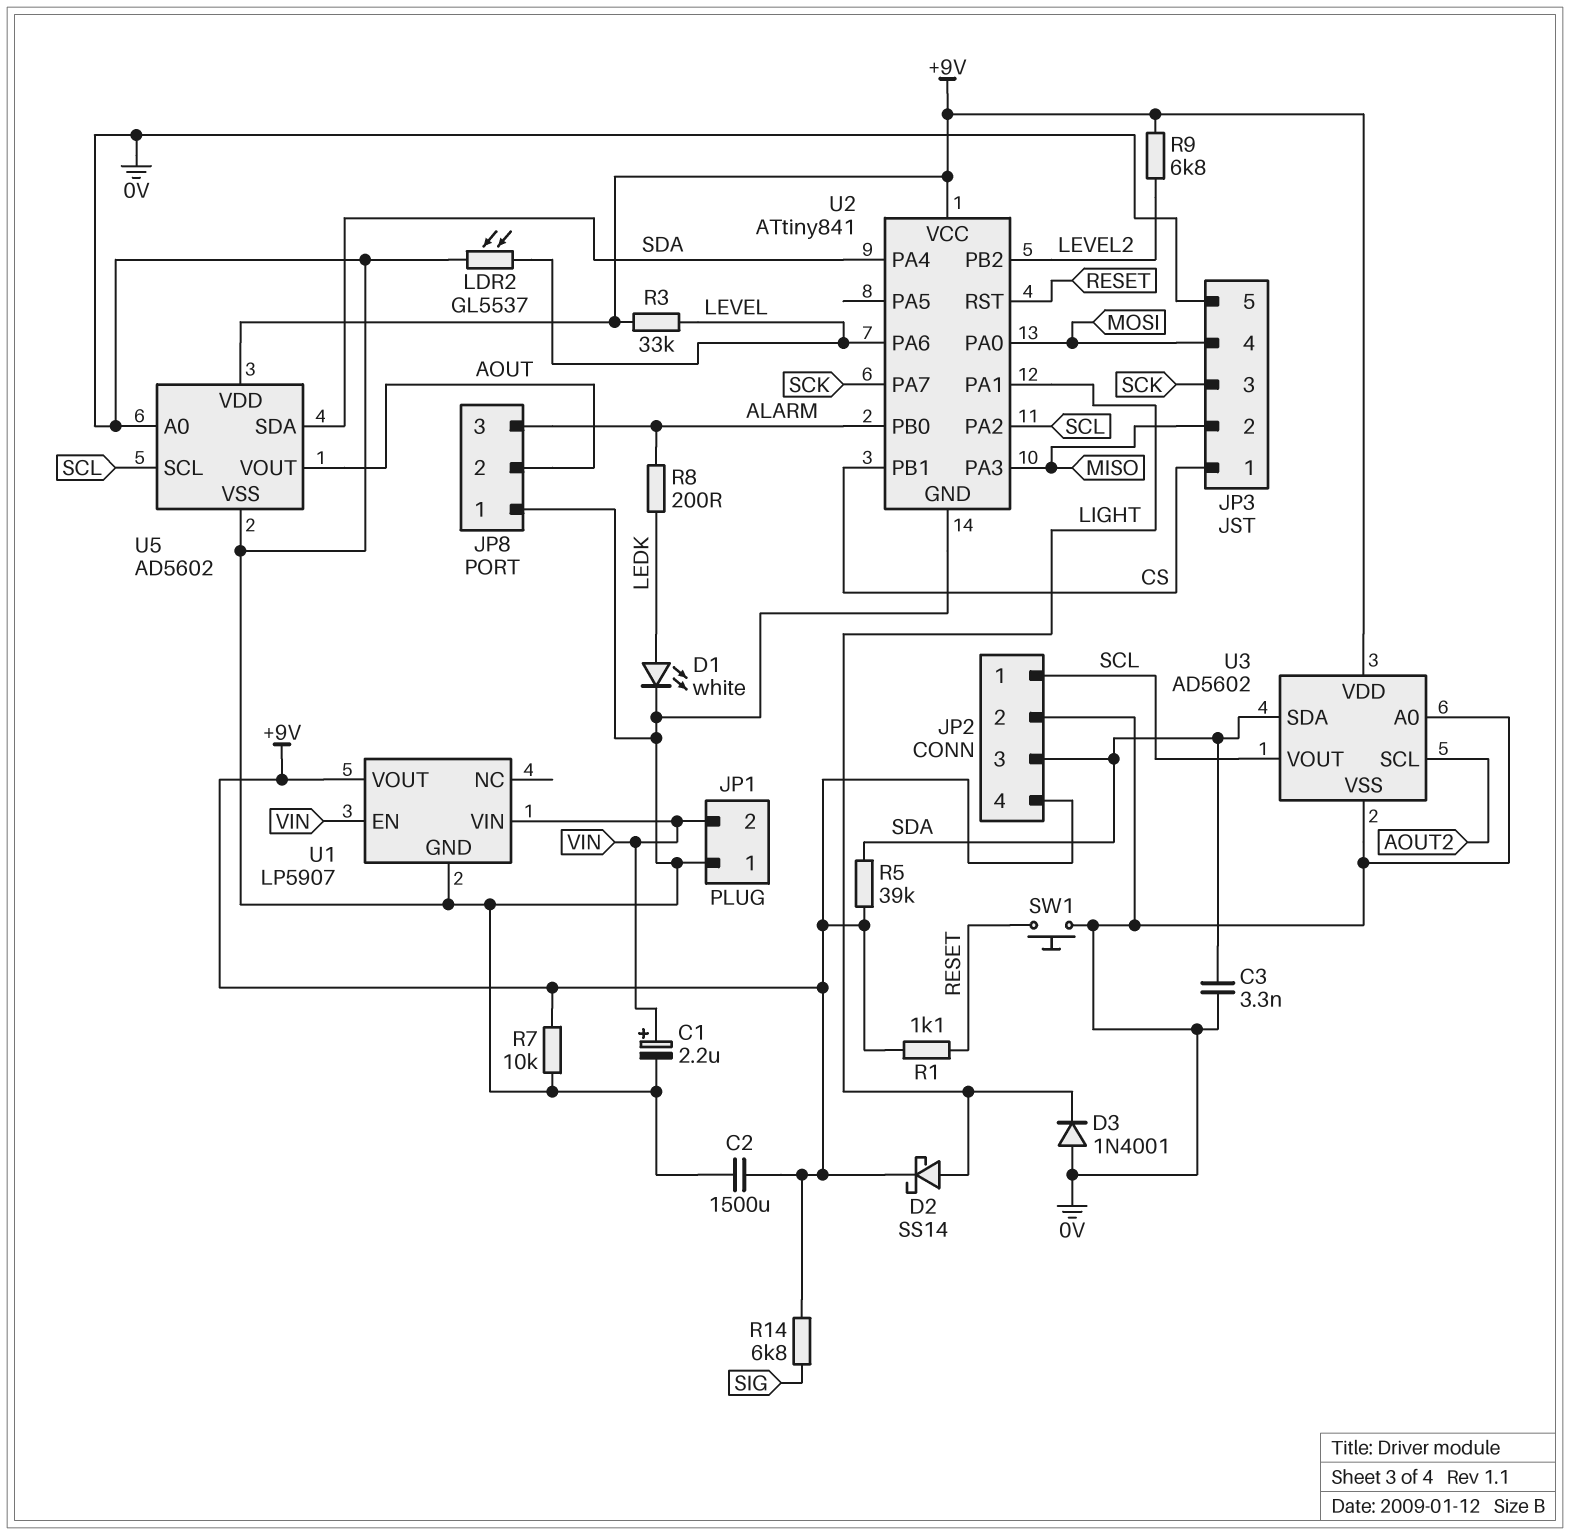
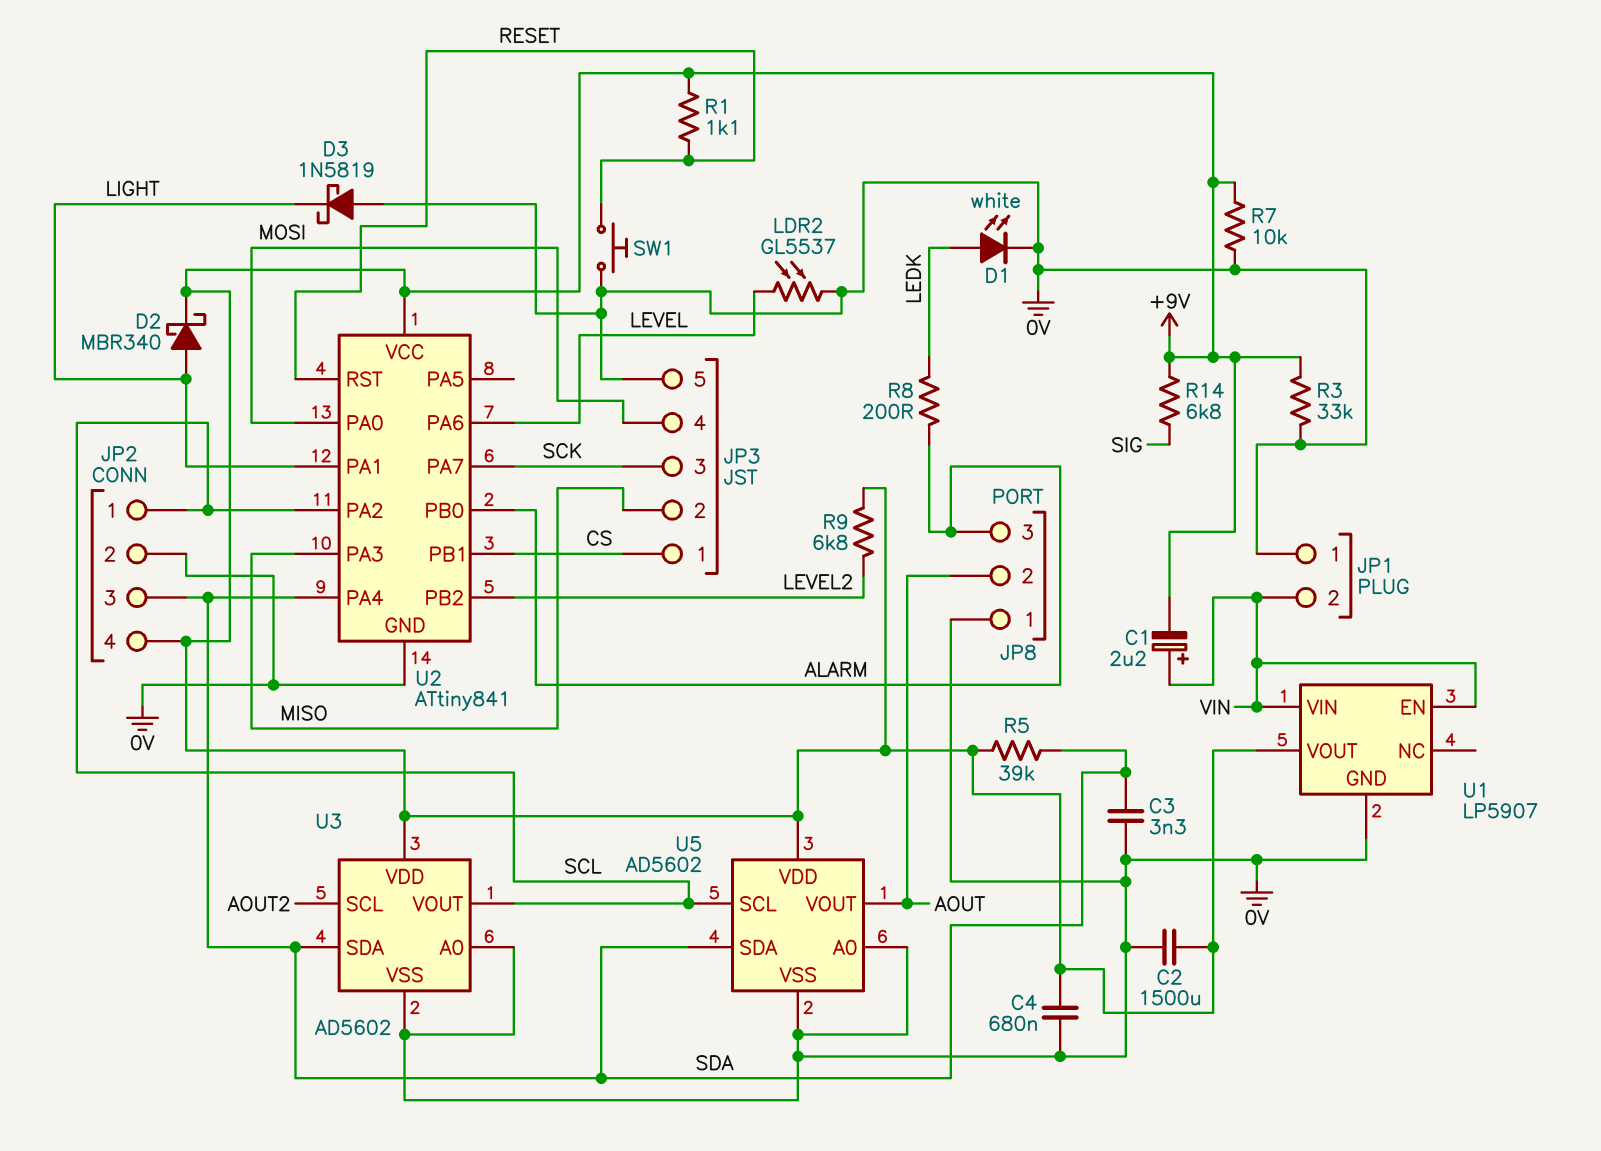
C1: 2.2uF (plus VIN, minus 0V) -> 2.2uF (plus VIN, minus +9V)
C4: none -> 680nF (+9V, 0V)
D2: schottky SS14 (A LIGHT, K +9V) -> schottky MBR340 (A LIGHT, K +9V)
D3: diode 1N4001 (A 0V, K LIGHT) -> schottky 1N5819 (A 0V, K LIGHT)
R3: 33k (+9V, LEVEL) -> 33k (+9V, 0V)

